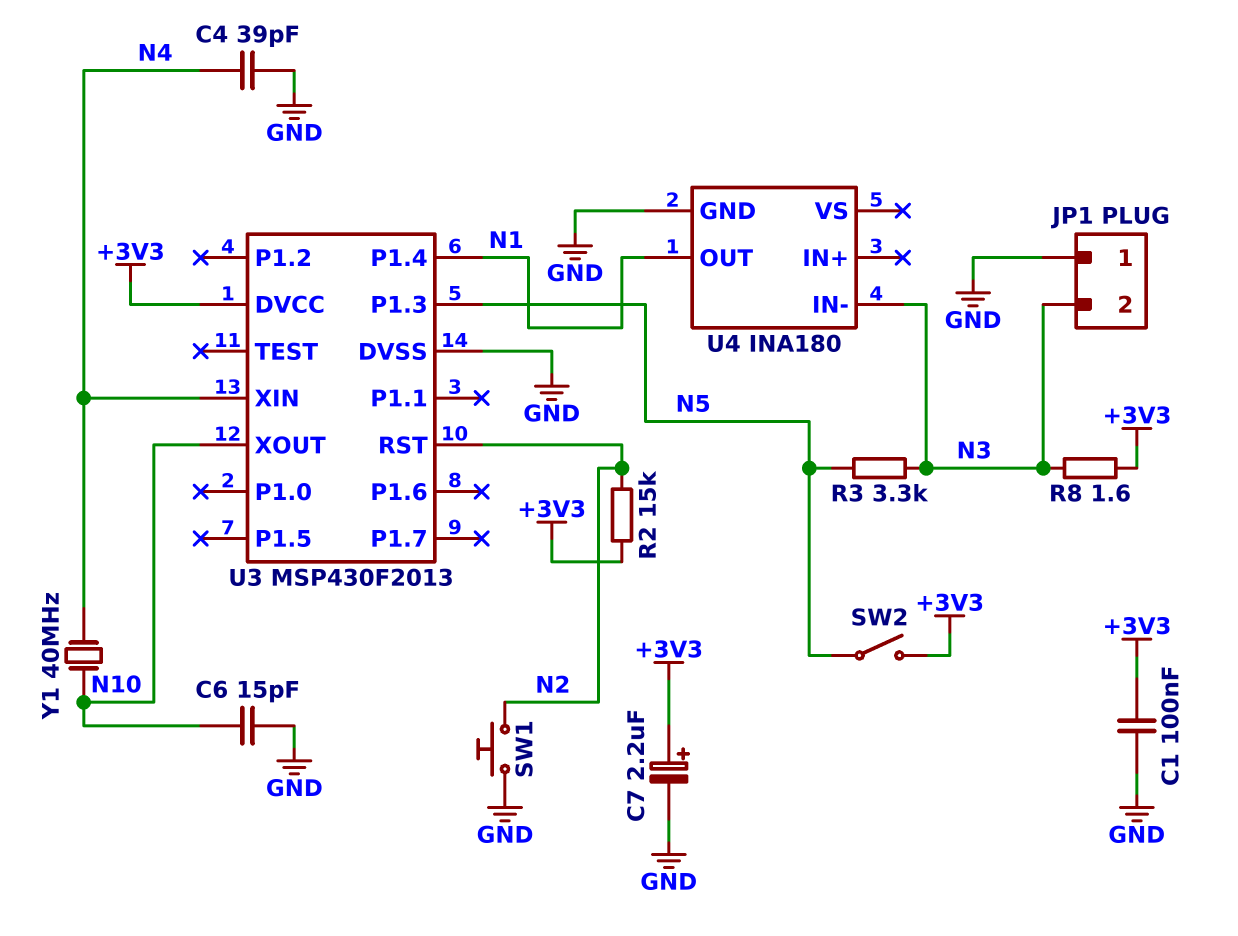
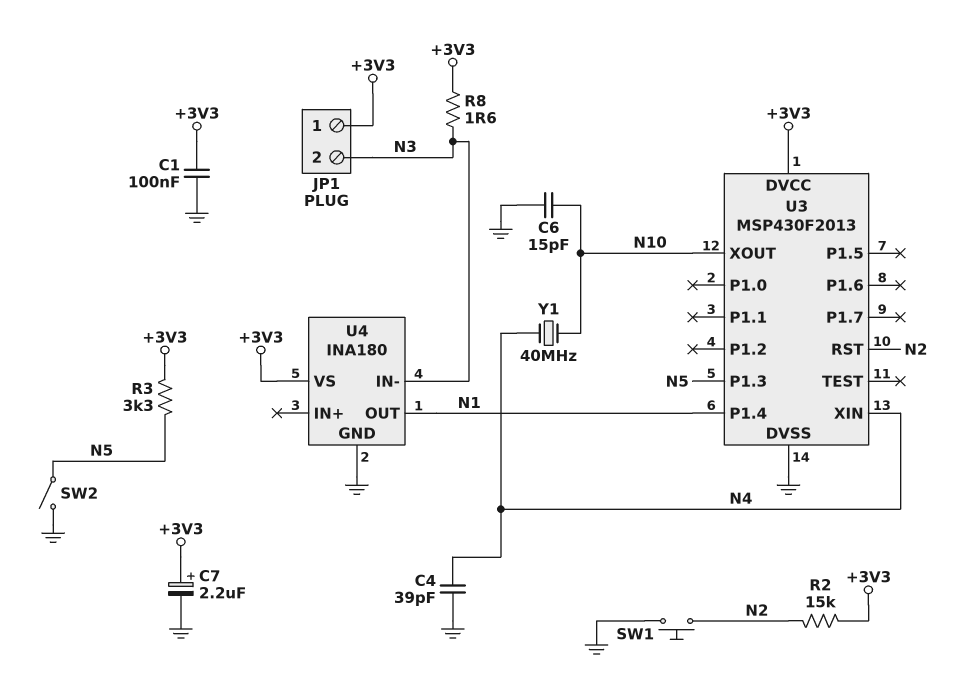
JP1 pin 1: GND -> +3V3
R3: 3.3k (N3, N5) -> 3.3k (+3V3, N5)
SW2: switch (+3V3, N5) -> switch (GND, N5)
U4 pin VS: none -> +3V3

